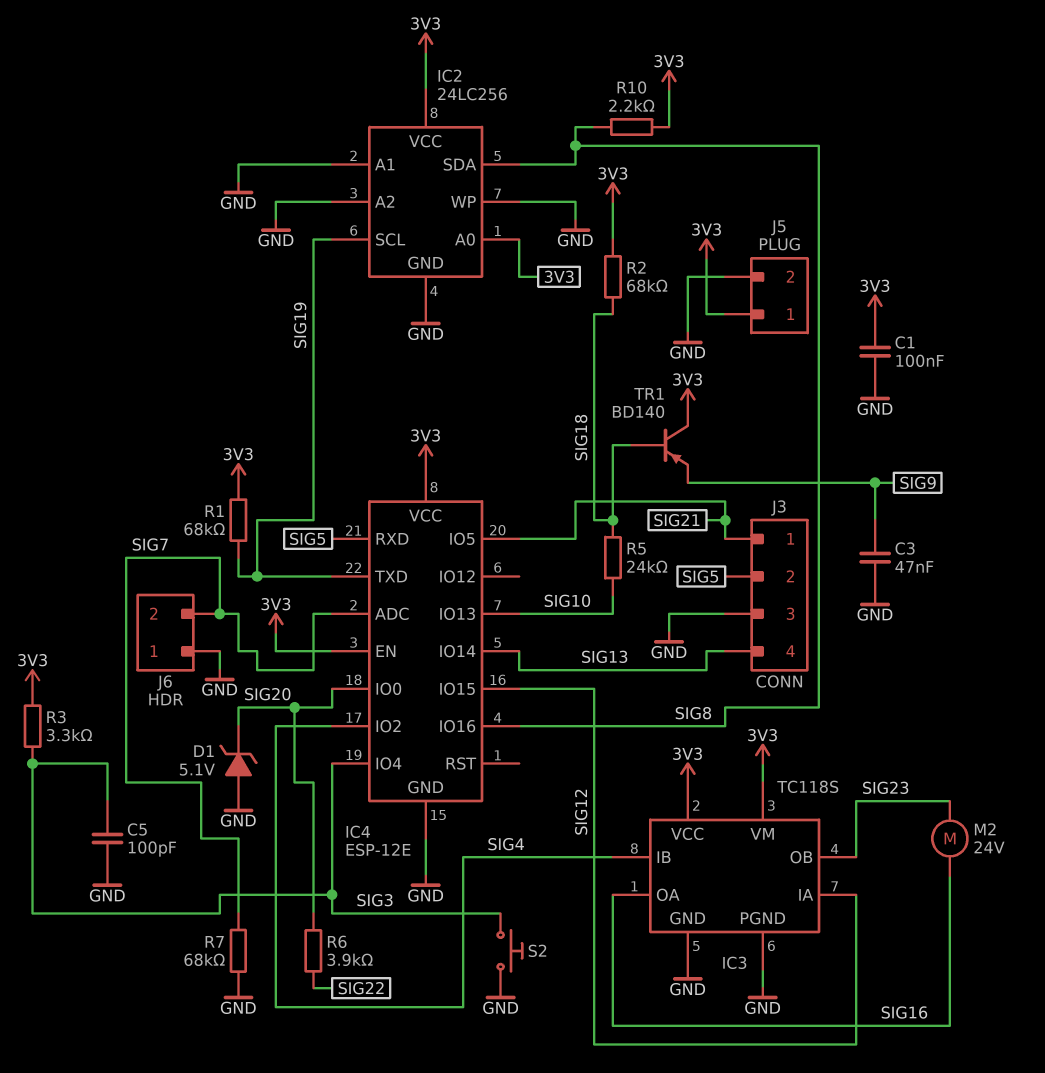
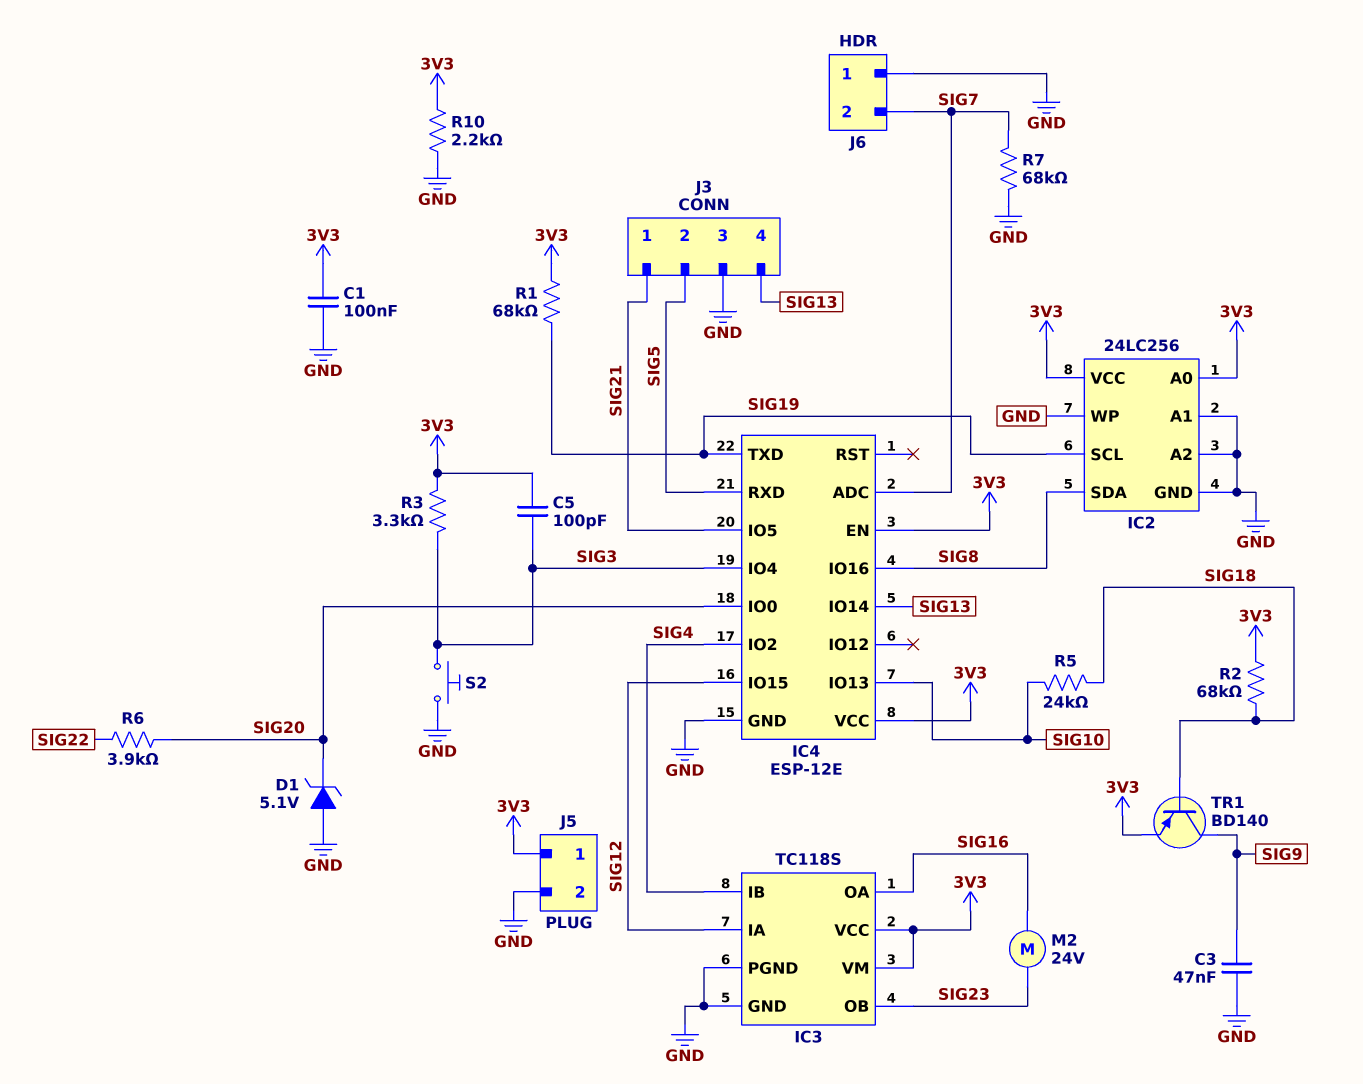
C5: 100pF (GND, SIG3) -> 100pF (3V3, SIG3)
R10: 2.2k (3V3, SIG8) -> 2.2k (3V3, GND)
TR1: PNP BD140 (B SIG18, C 3V3, E SIG9) -> PNP BD140 (B SIG18, C SIG9, E 3V3)

